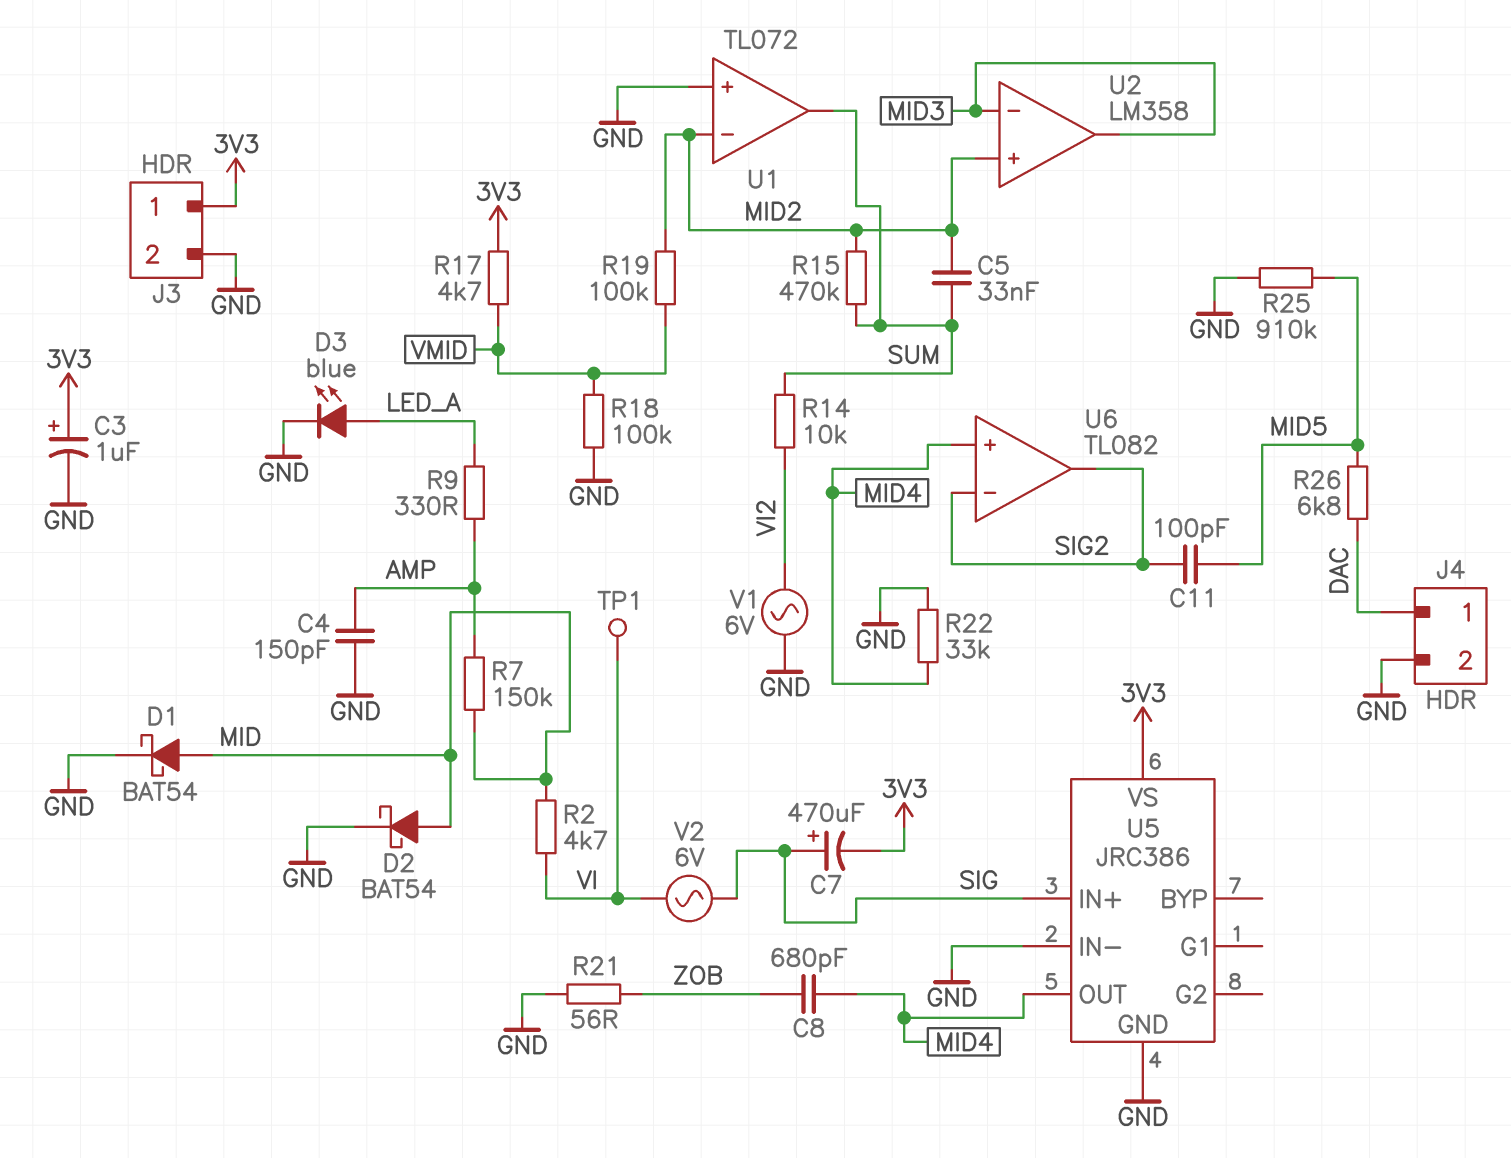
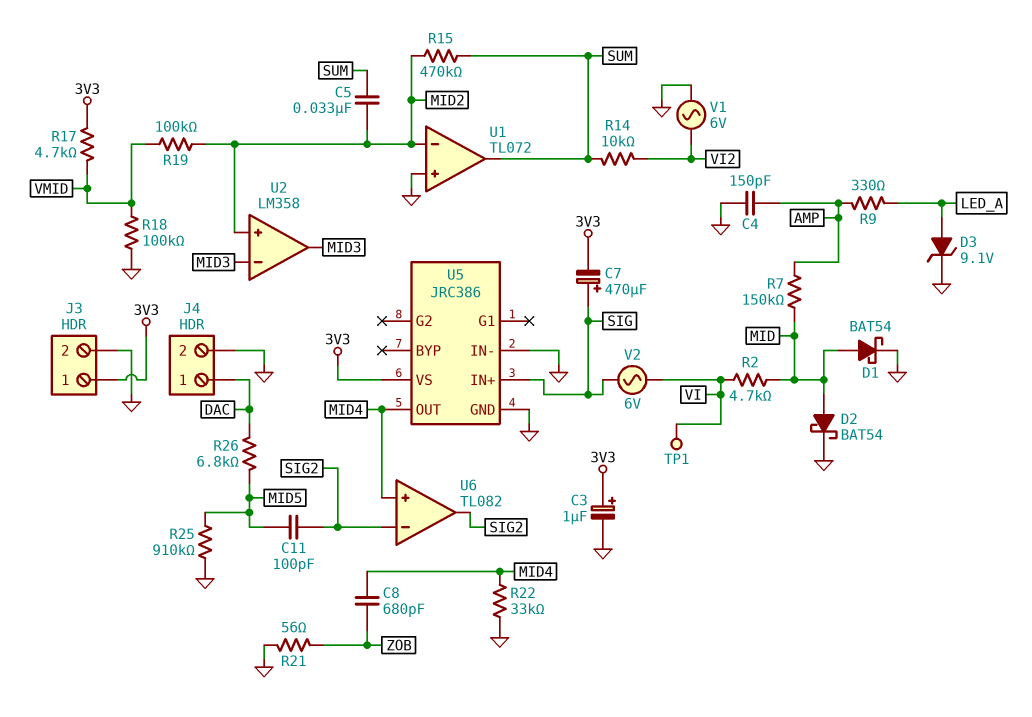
D3: LED blue (A LED_A, K GND) -> zener 9.1V (A LED_A, K GND)

